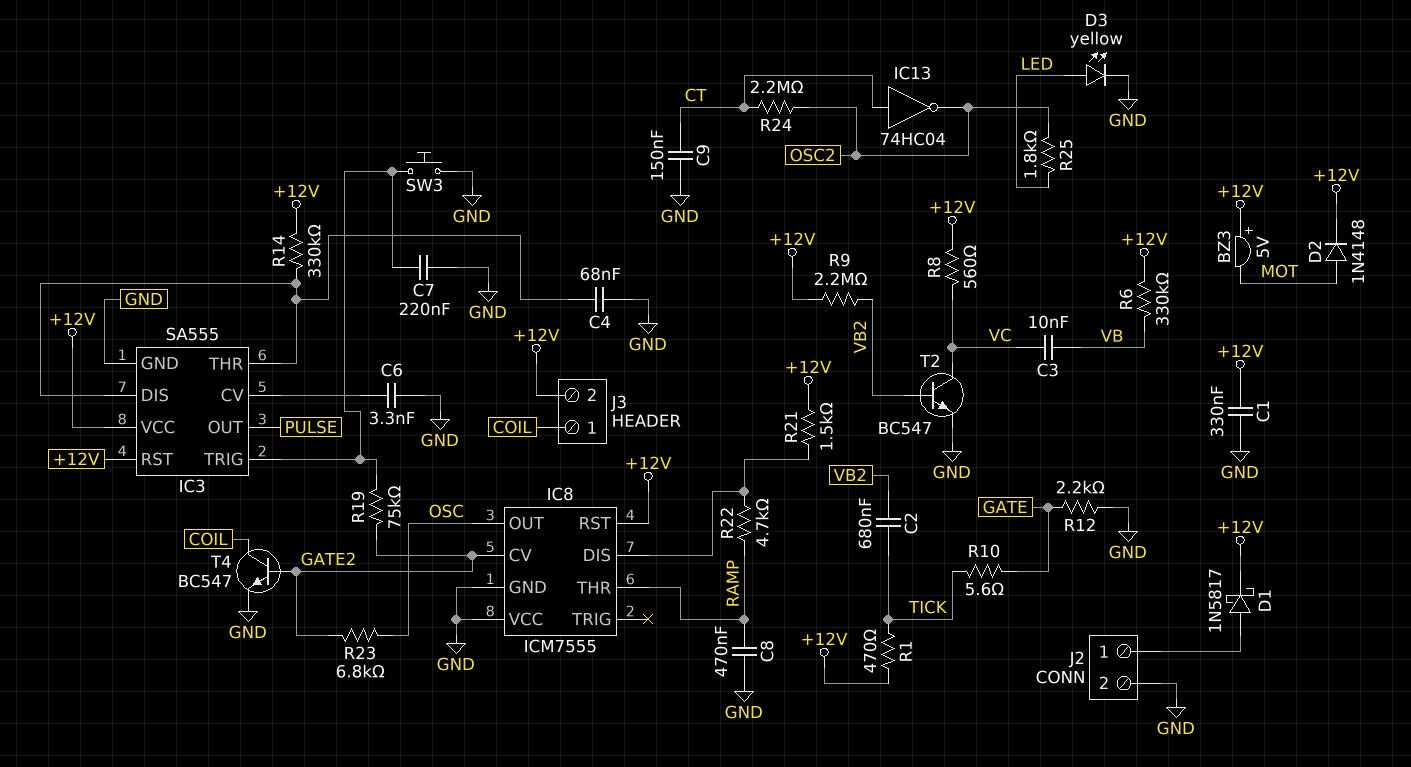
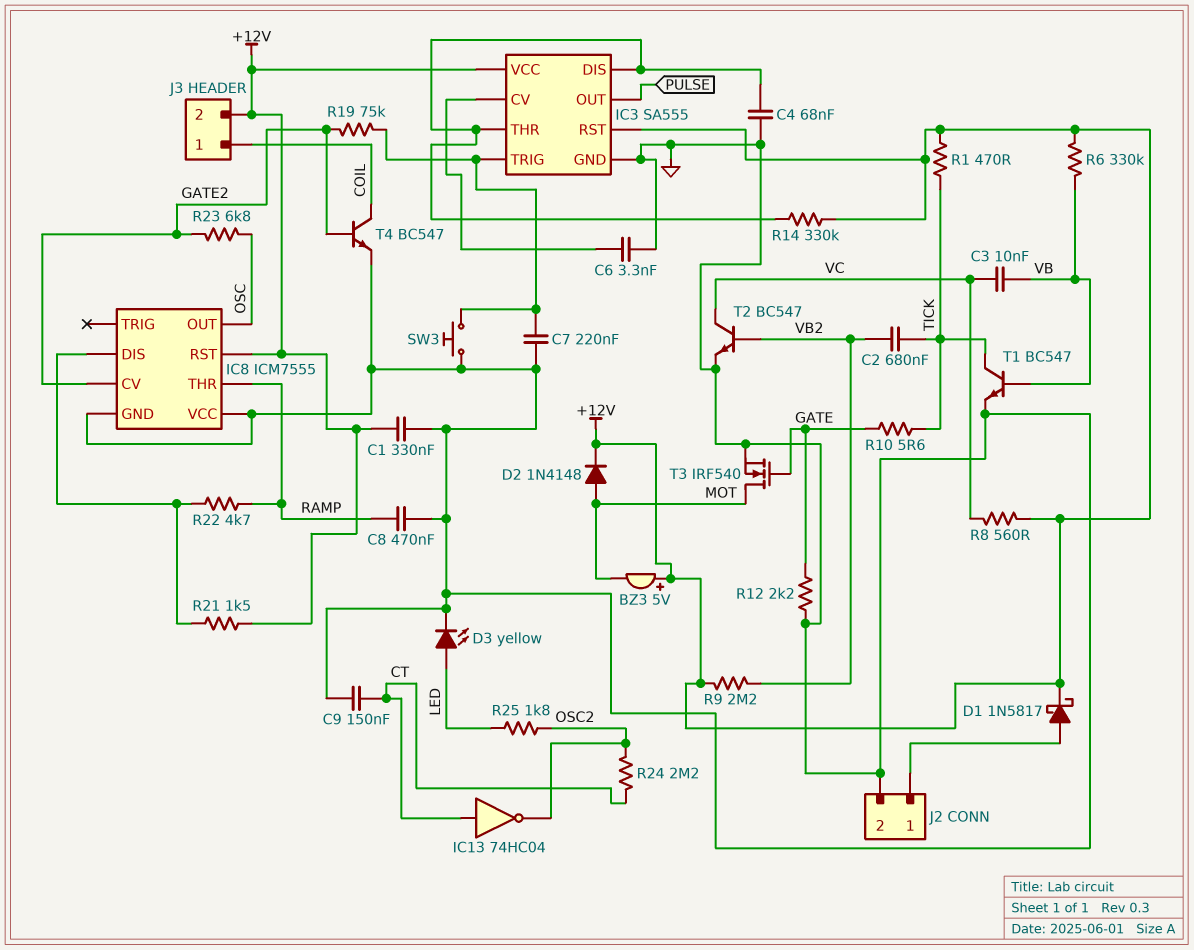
T1: none -> NPN BC547 (B VB, C TICK, E GND)
T3: none -> NMOS IRF540 (G GATE, D MOT, S GND)

